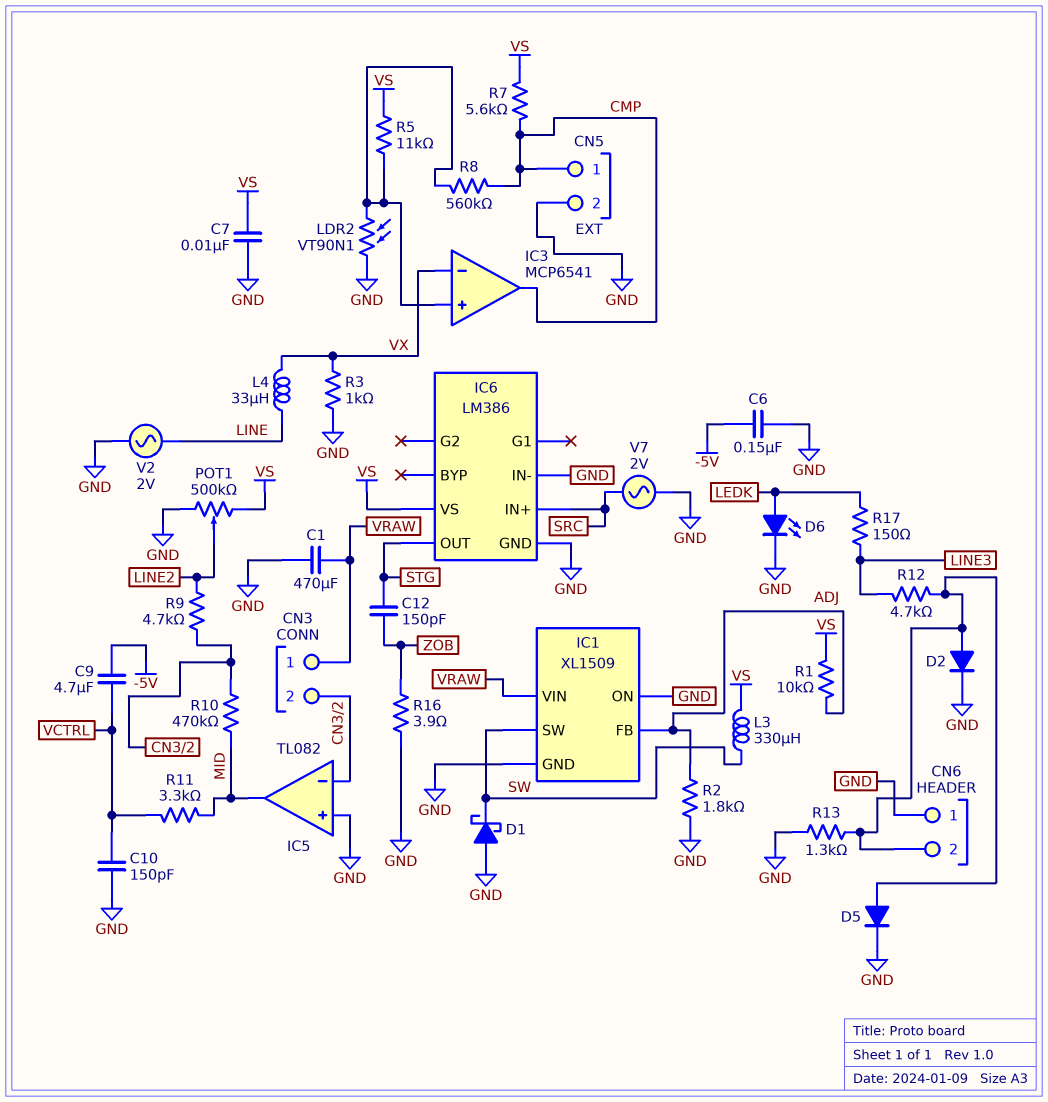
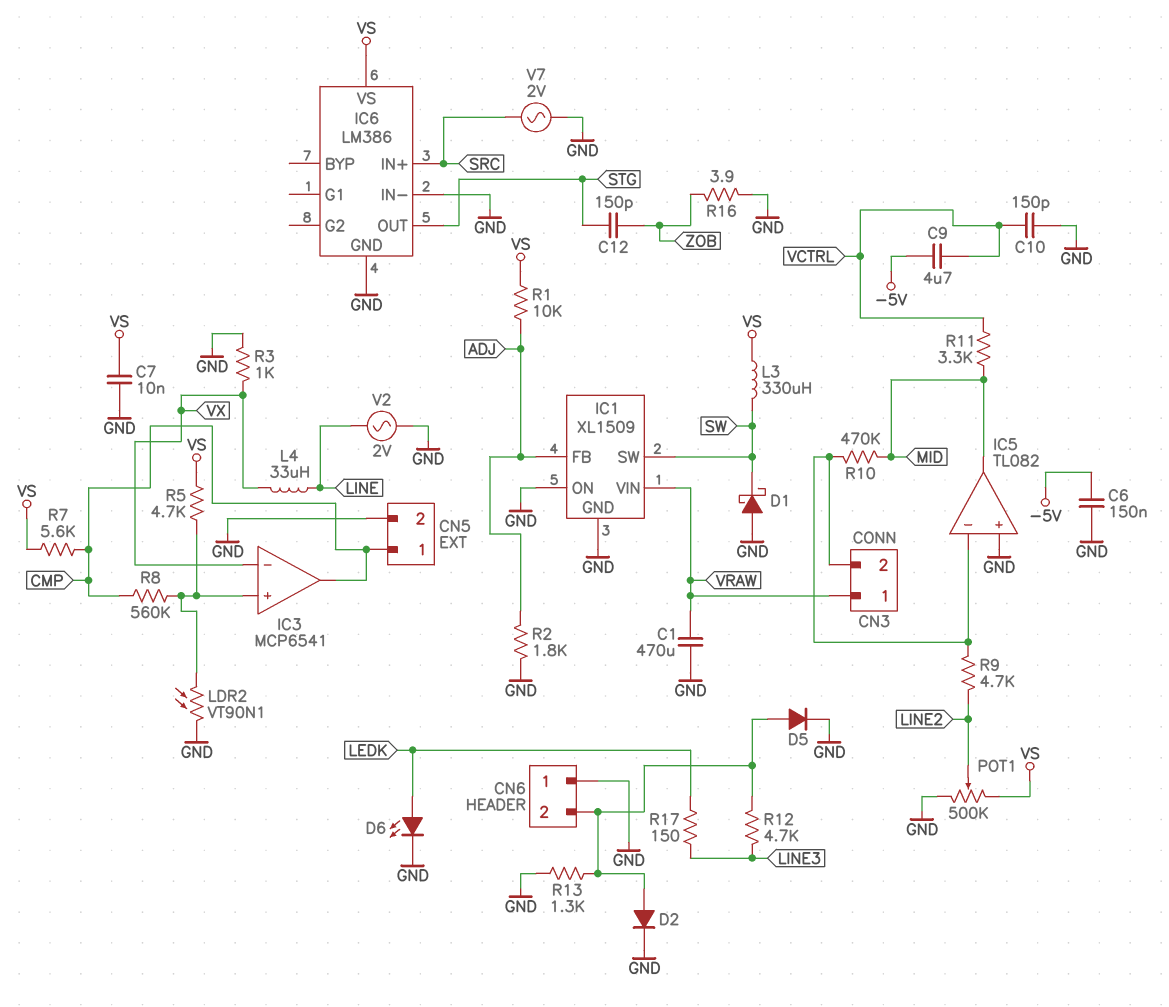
R5: 11k (IC3/in+, VS) -> 4.7k (IC3/in+, VS)

